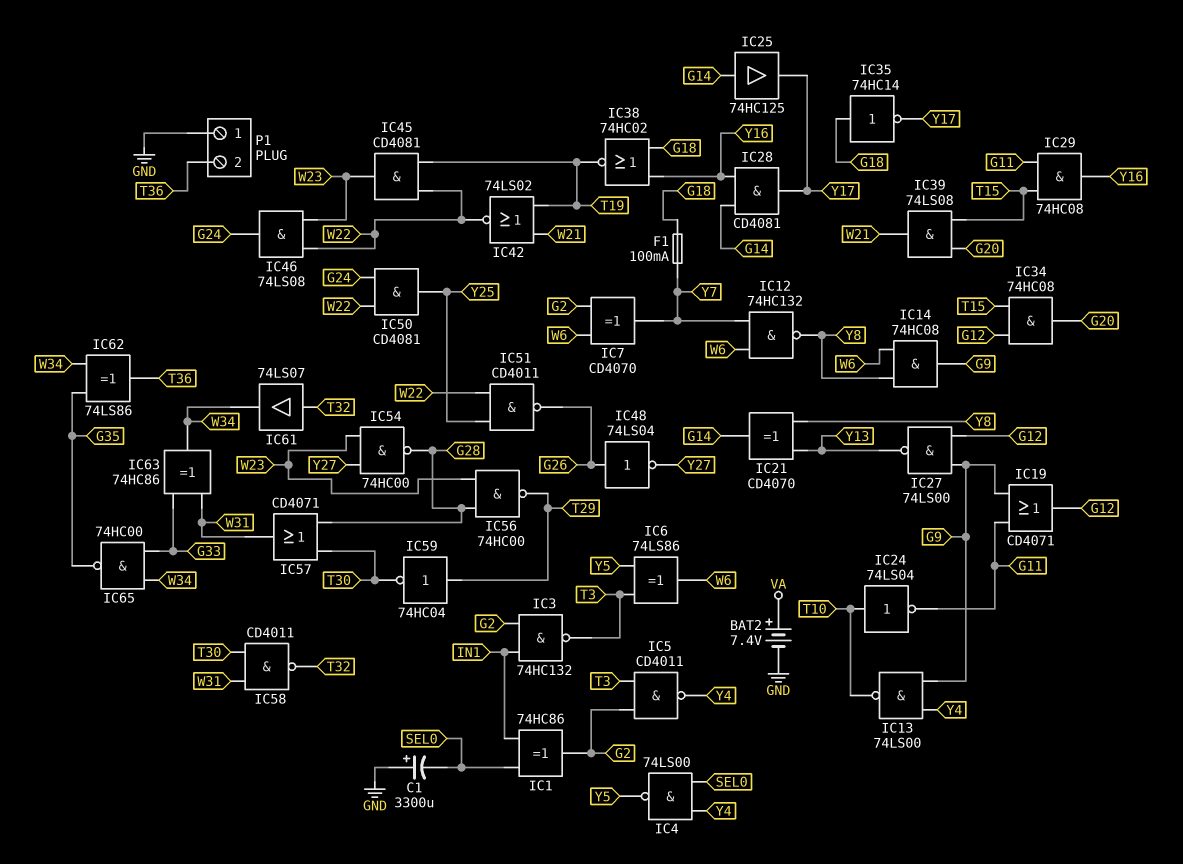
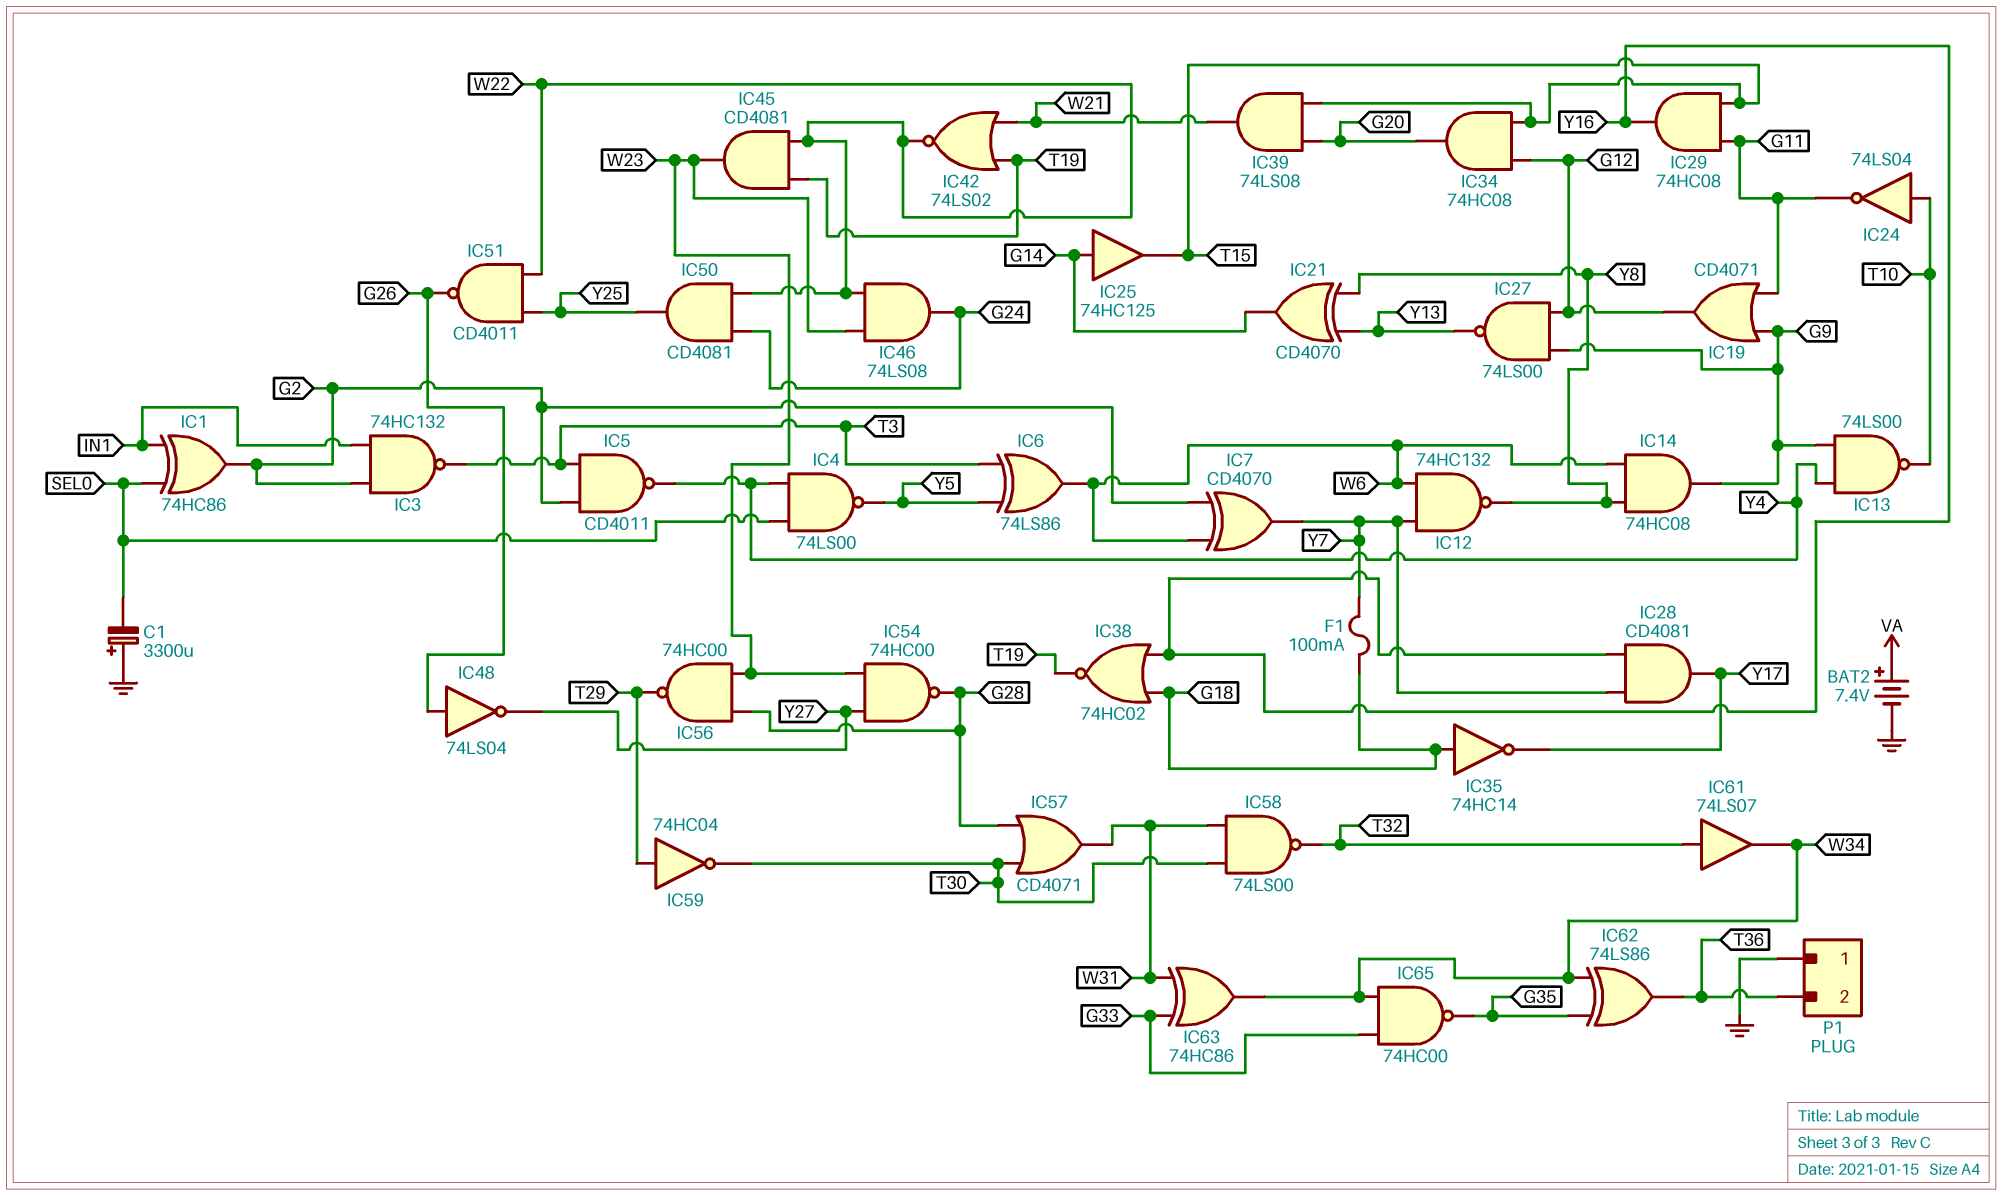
IC25: buffer 74HC125 (in G14, out Y17) -> buffer 74HC125 (in G14, out T15)
IC28: AND CD4081 (in G14, in Y16, out Y17) -> AND CD4081 (in Y7, in Y16, out Y17)
IC58: NAND CD4011 (in T30, in W31, out T32) -> NAND 74LS00 (in T30, in W31, out T32)

